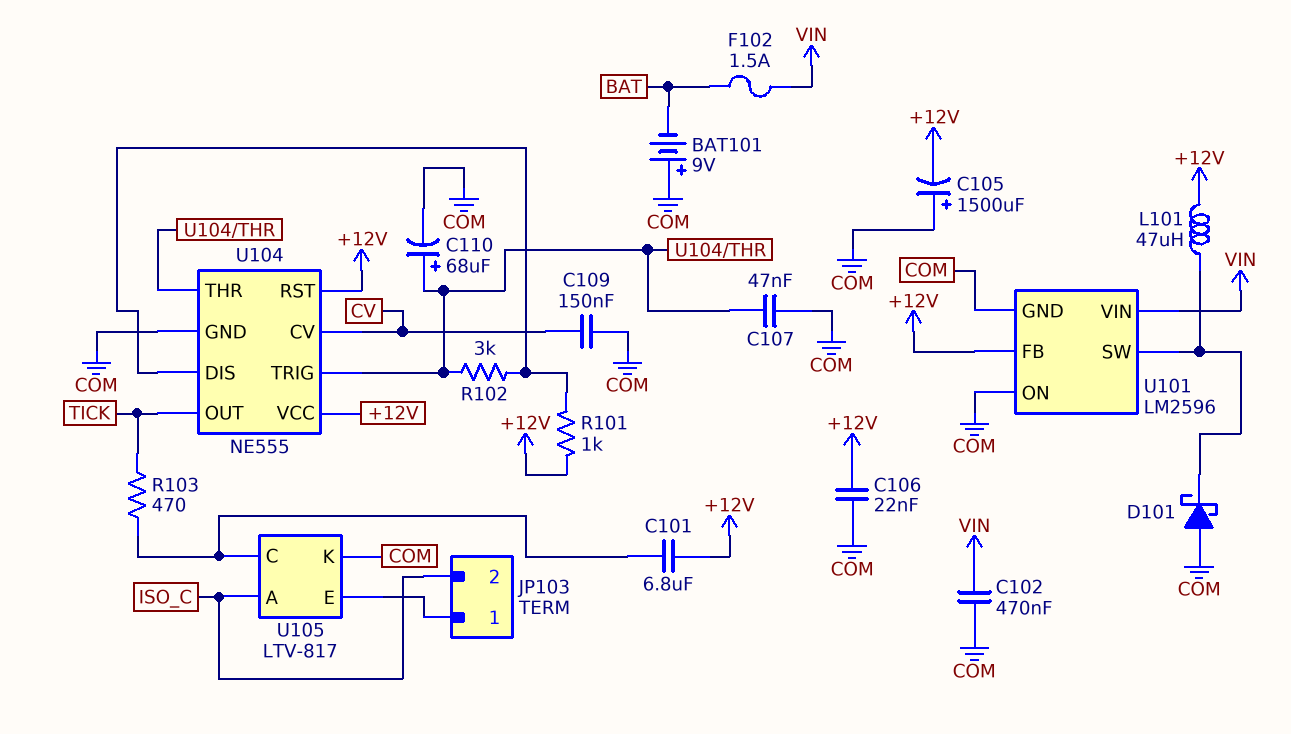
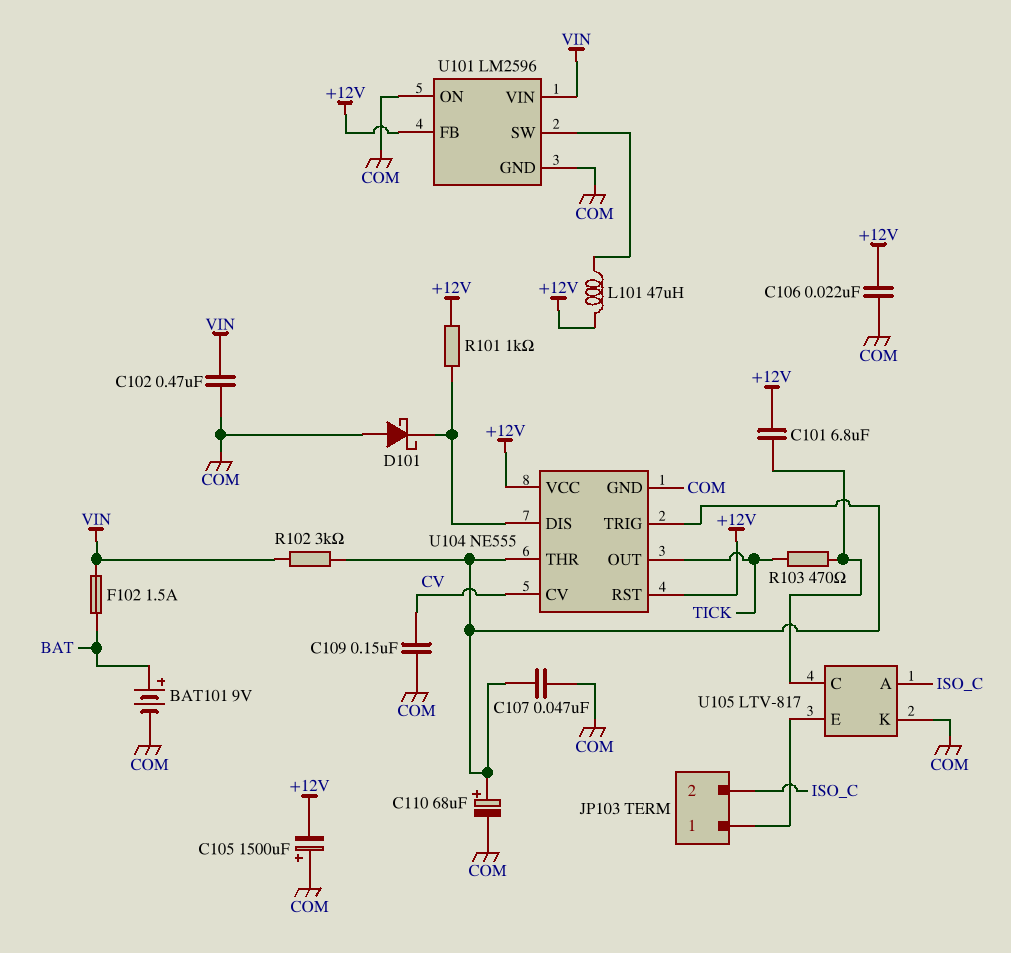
BAT101: 9V (plus COM, minus BAT) -> 9V (plus BAT, minus COM)
D101: schottky (A COM, K U101/SW) -> schottky (A COM, K U104/DIS)
R102: 3k (U104/DIS, U104/THR) -> 3k (U104/THR, VIN)

